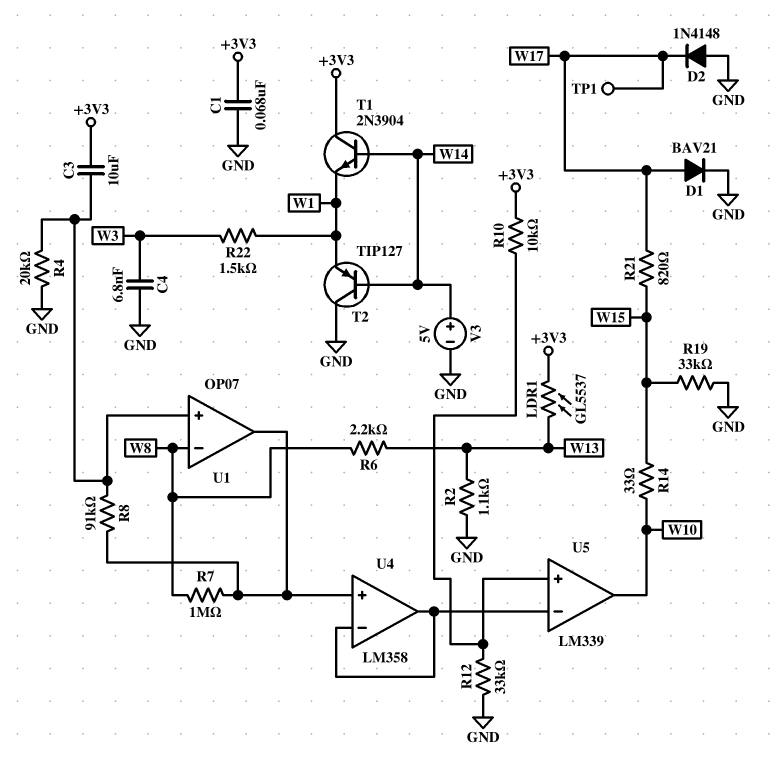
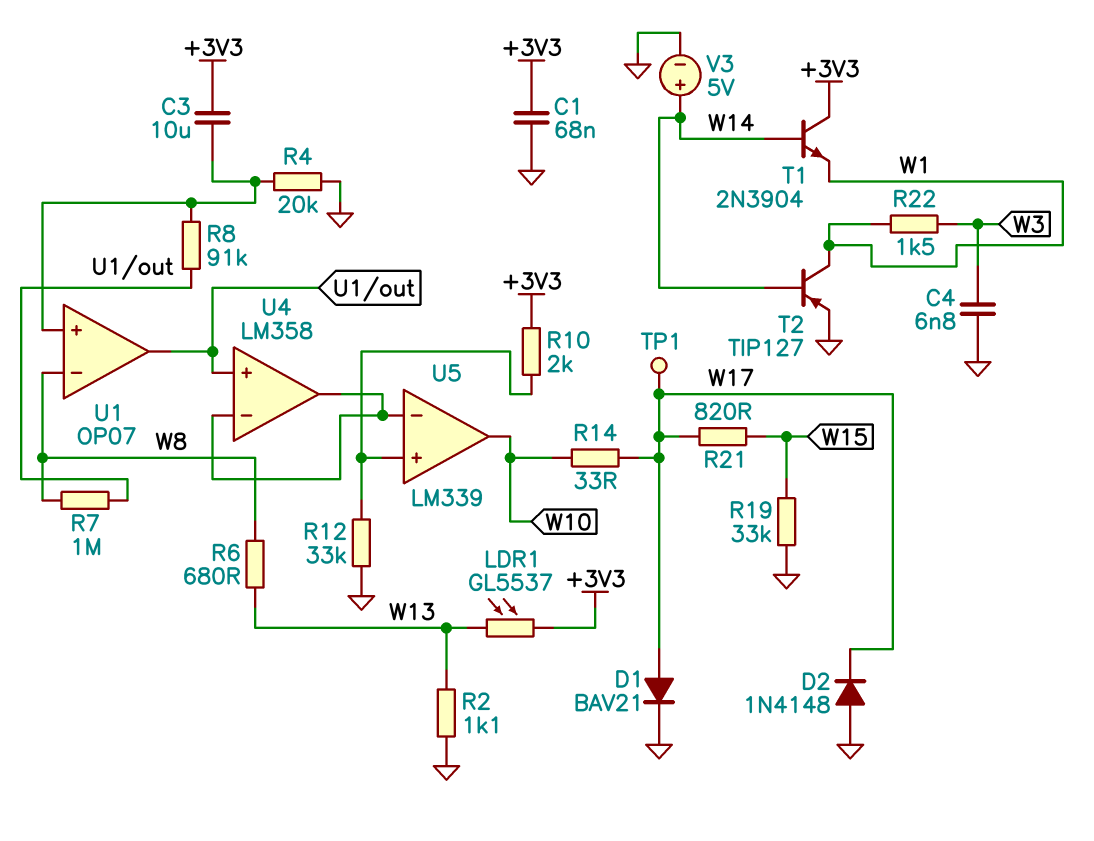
R6: 2.2k (W8, W13) -> 680 (W8, W13)
R10: 10k (+3V3, U5/in+) -> 2k (+3V3, U5/in+)
R14: 33 (W10, W15) -> 33 (W10, W17)
T2: PNP TIP127 (B W14, C GND, E W1) -> PNP TIP127 (B W14, C W1, E GND)

